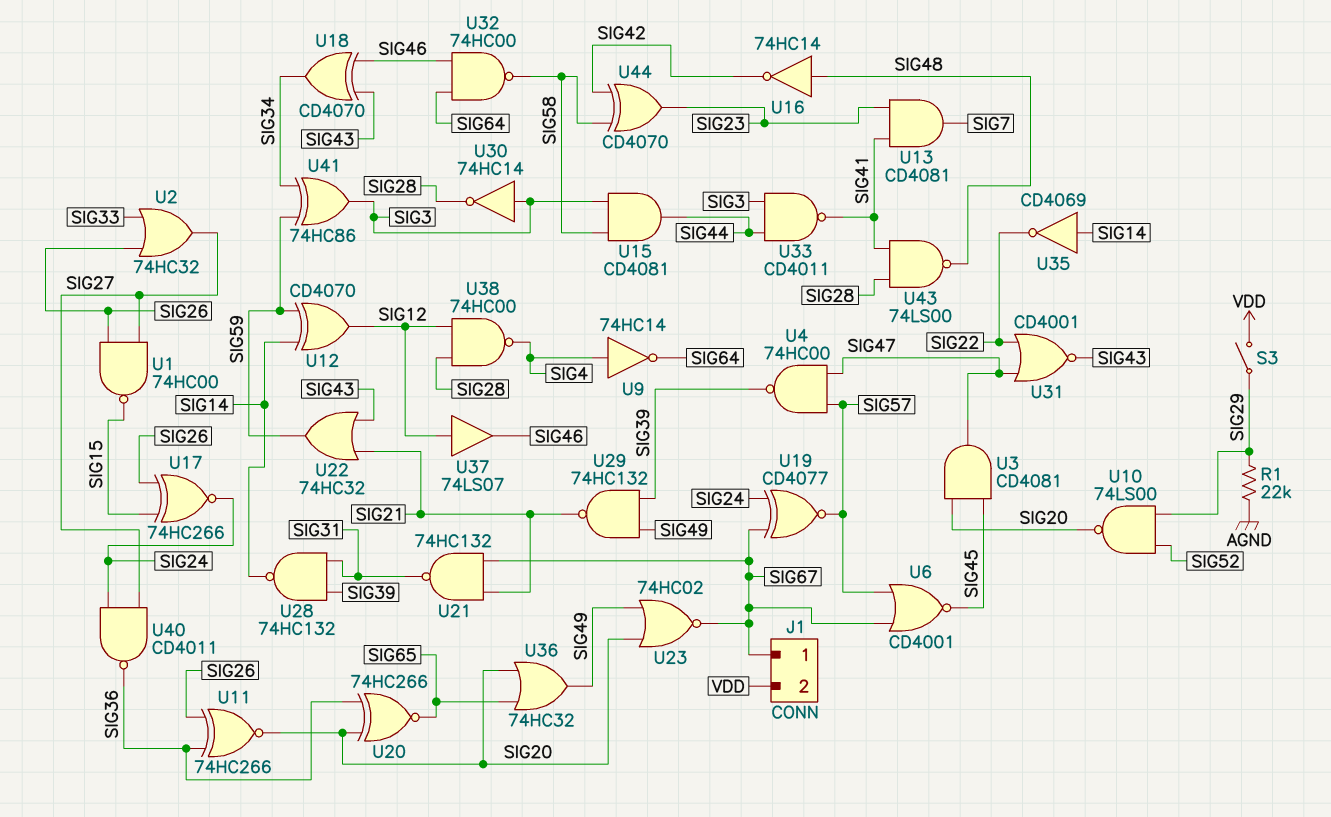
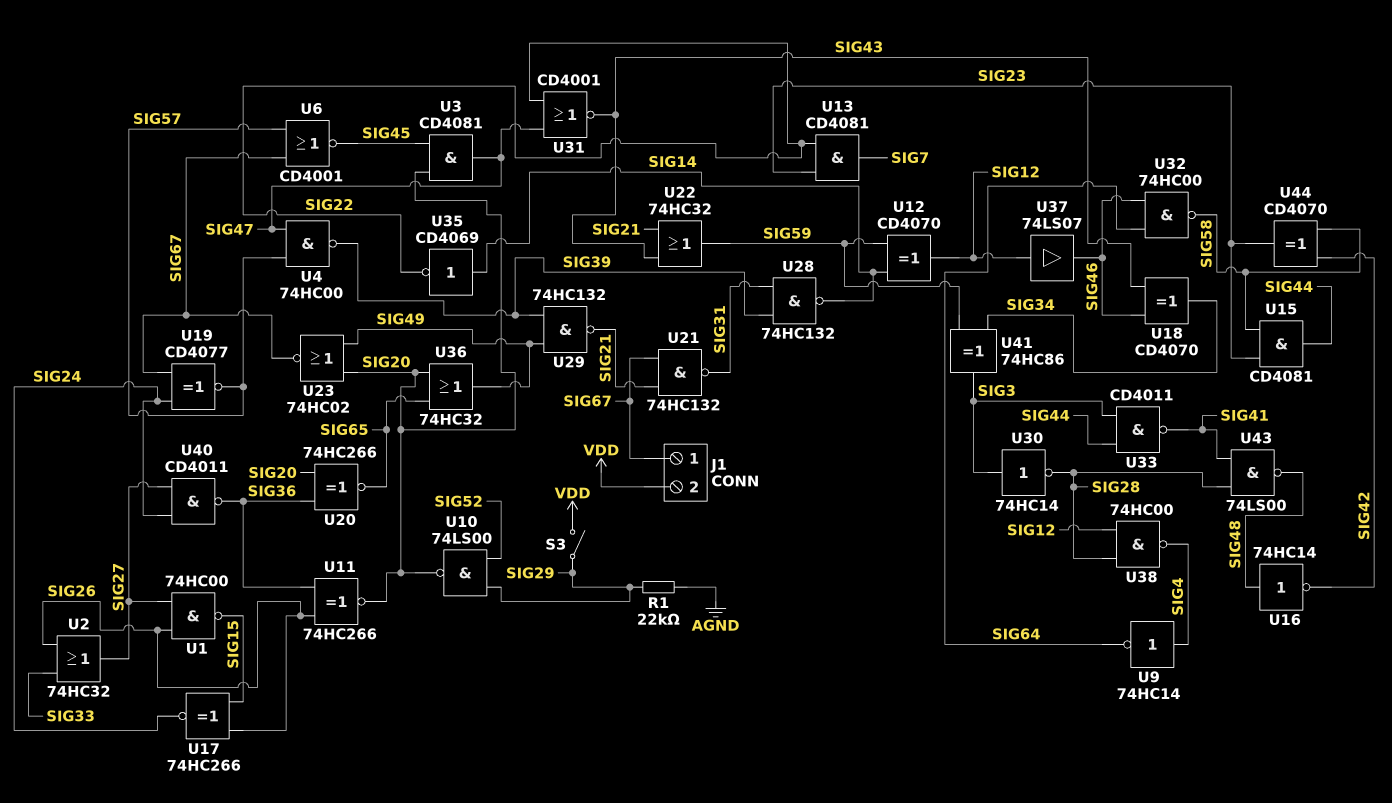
U13: AND CD4081 (in SIG23, in SIG41, out SIG7) -> AND CD4081 (in SIG22, in SIG23, out SIG7)
U15: AND CD4081 (in SIG3, in SIG58, out SIG44) -> AND CD4081 (in SIG23, in SIG58, out SIG44)

